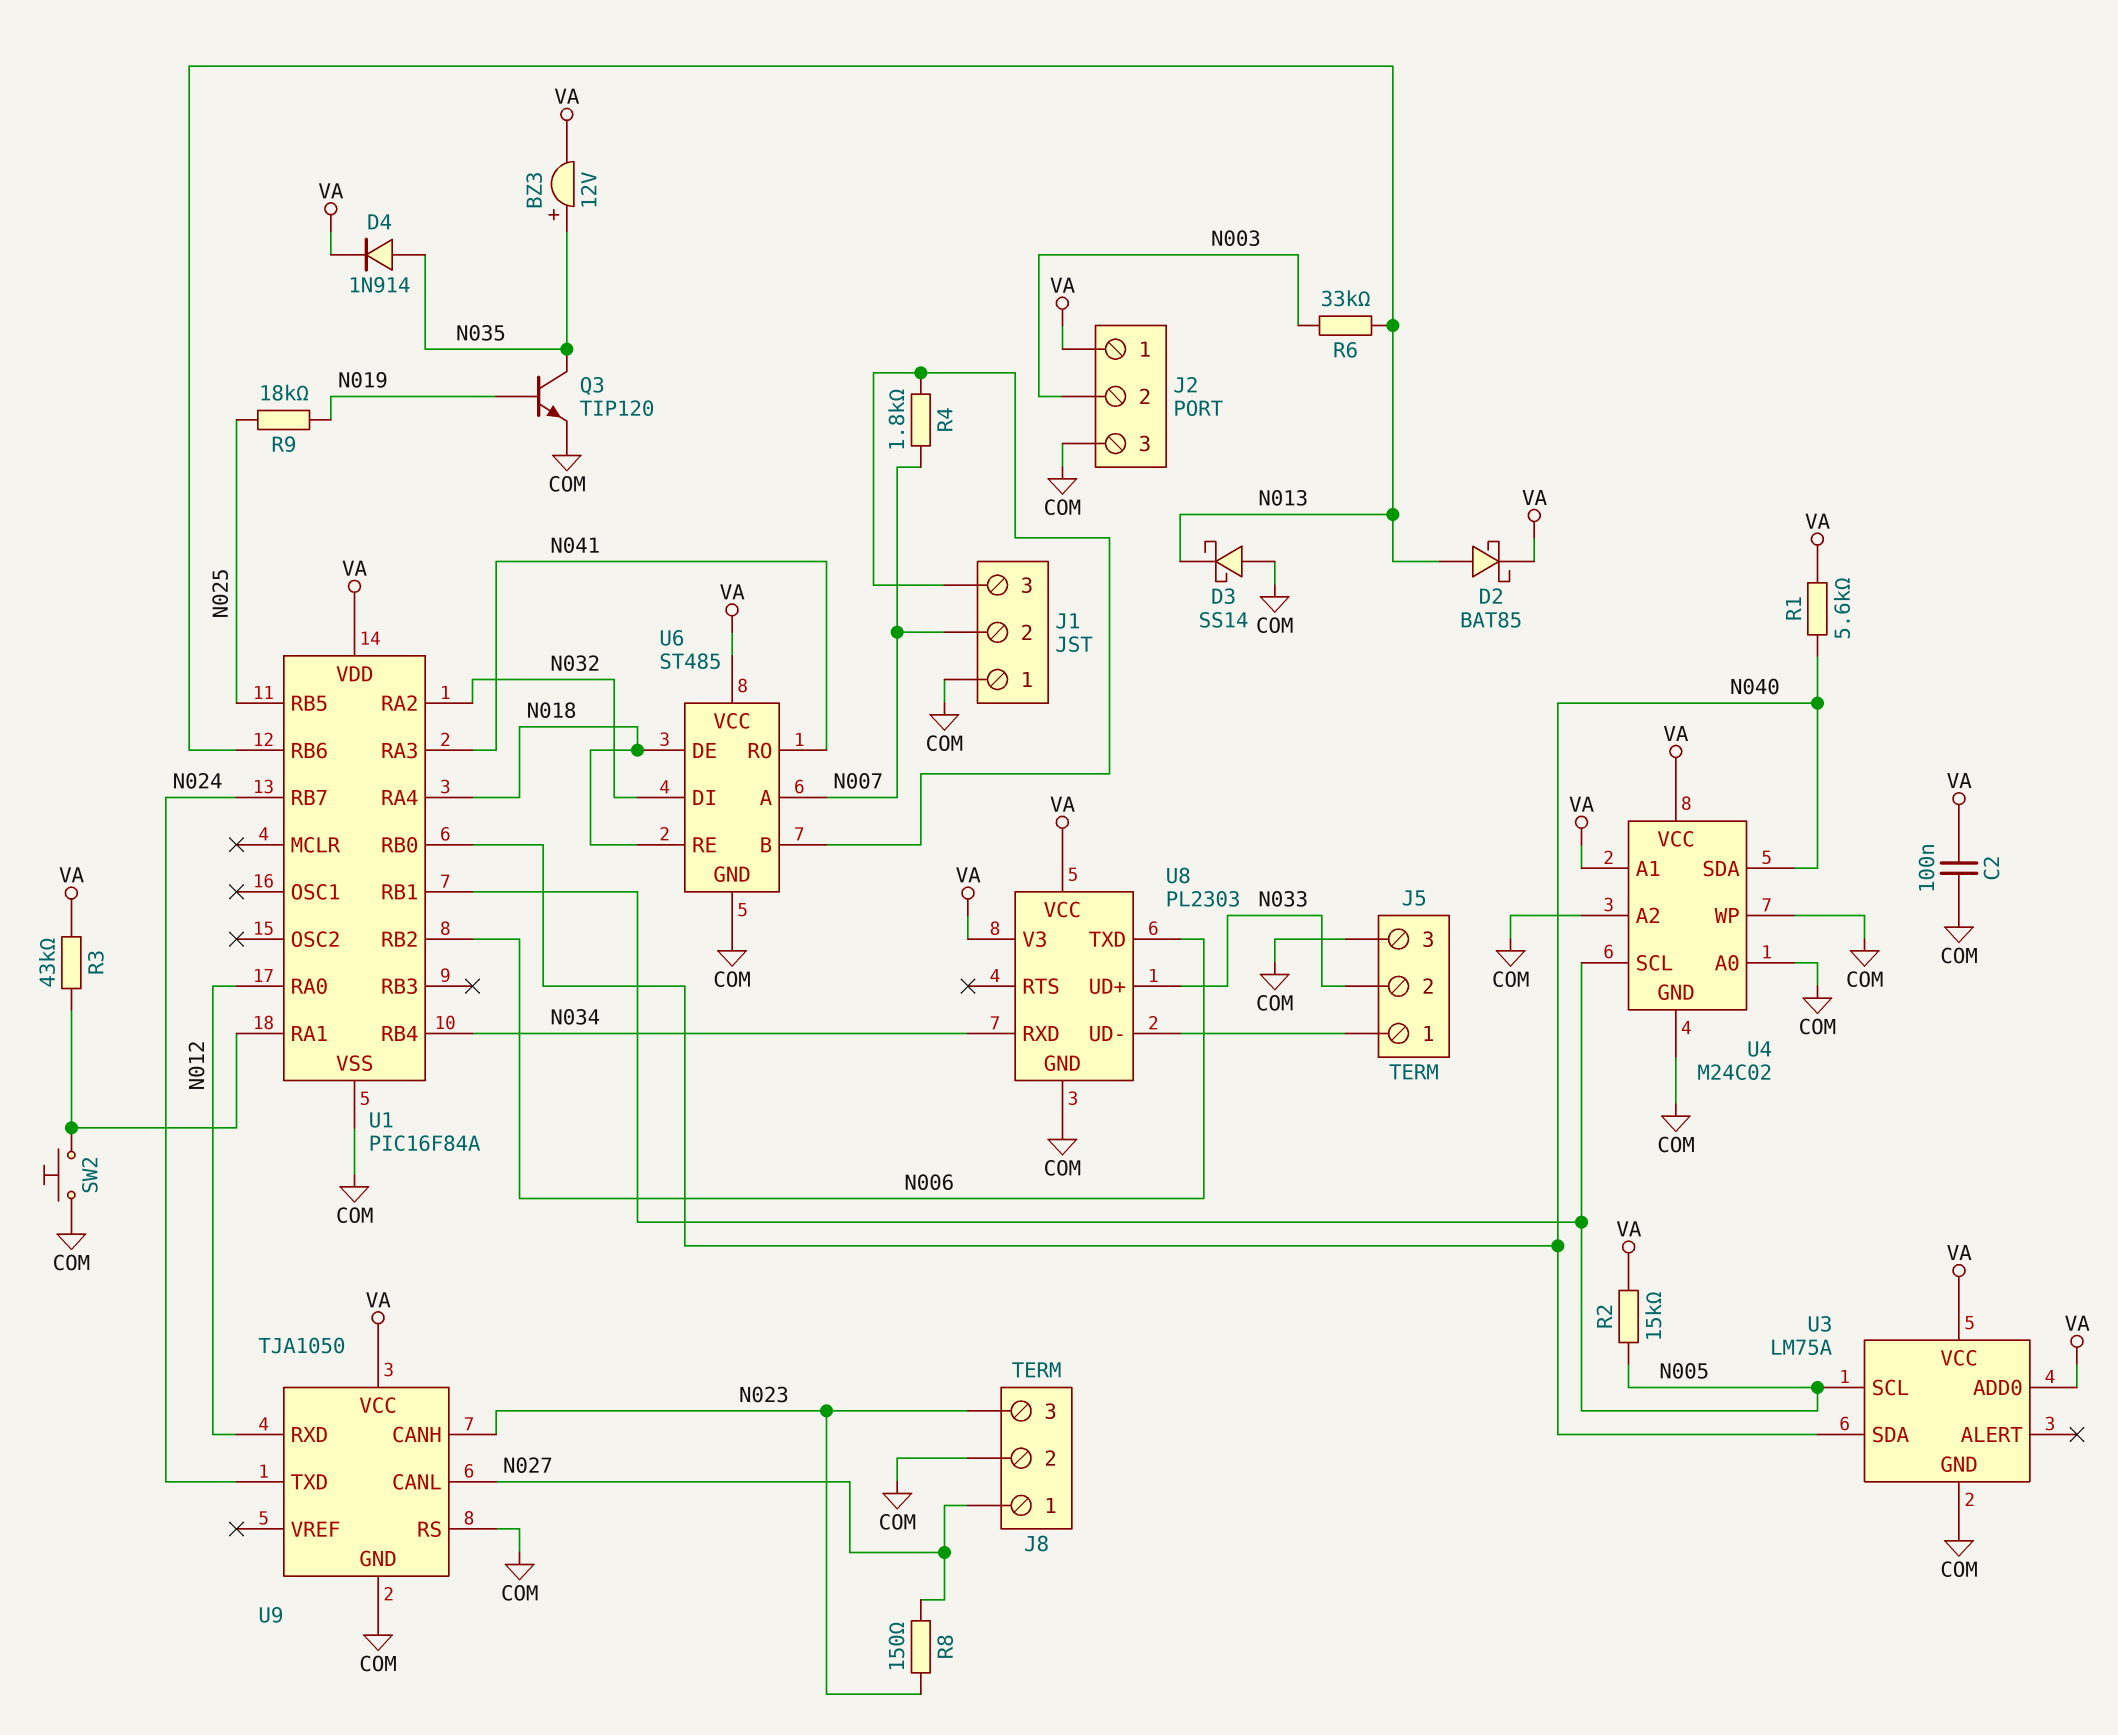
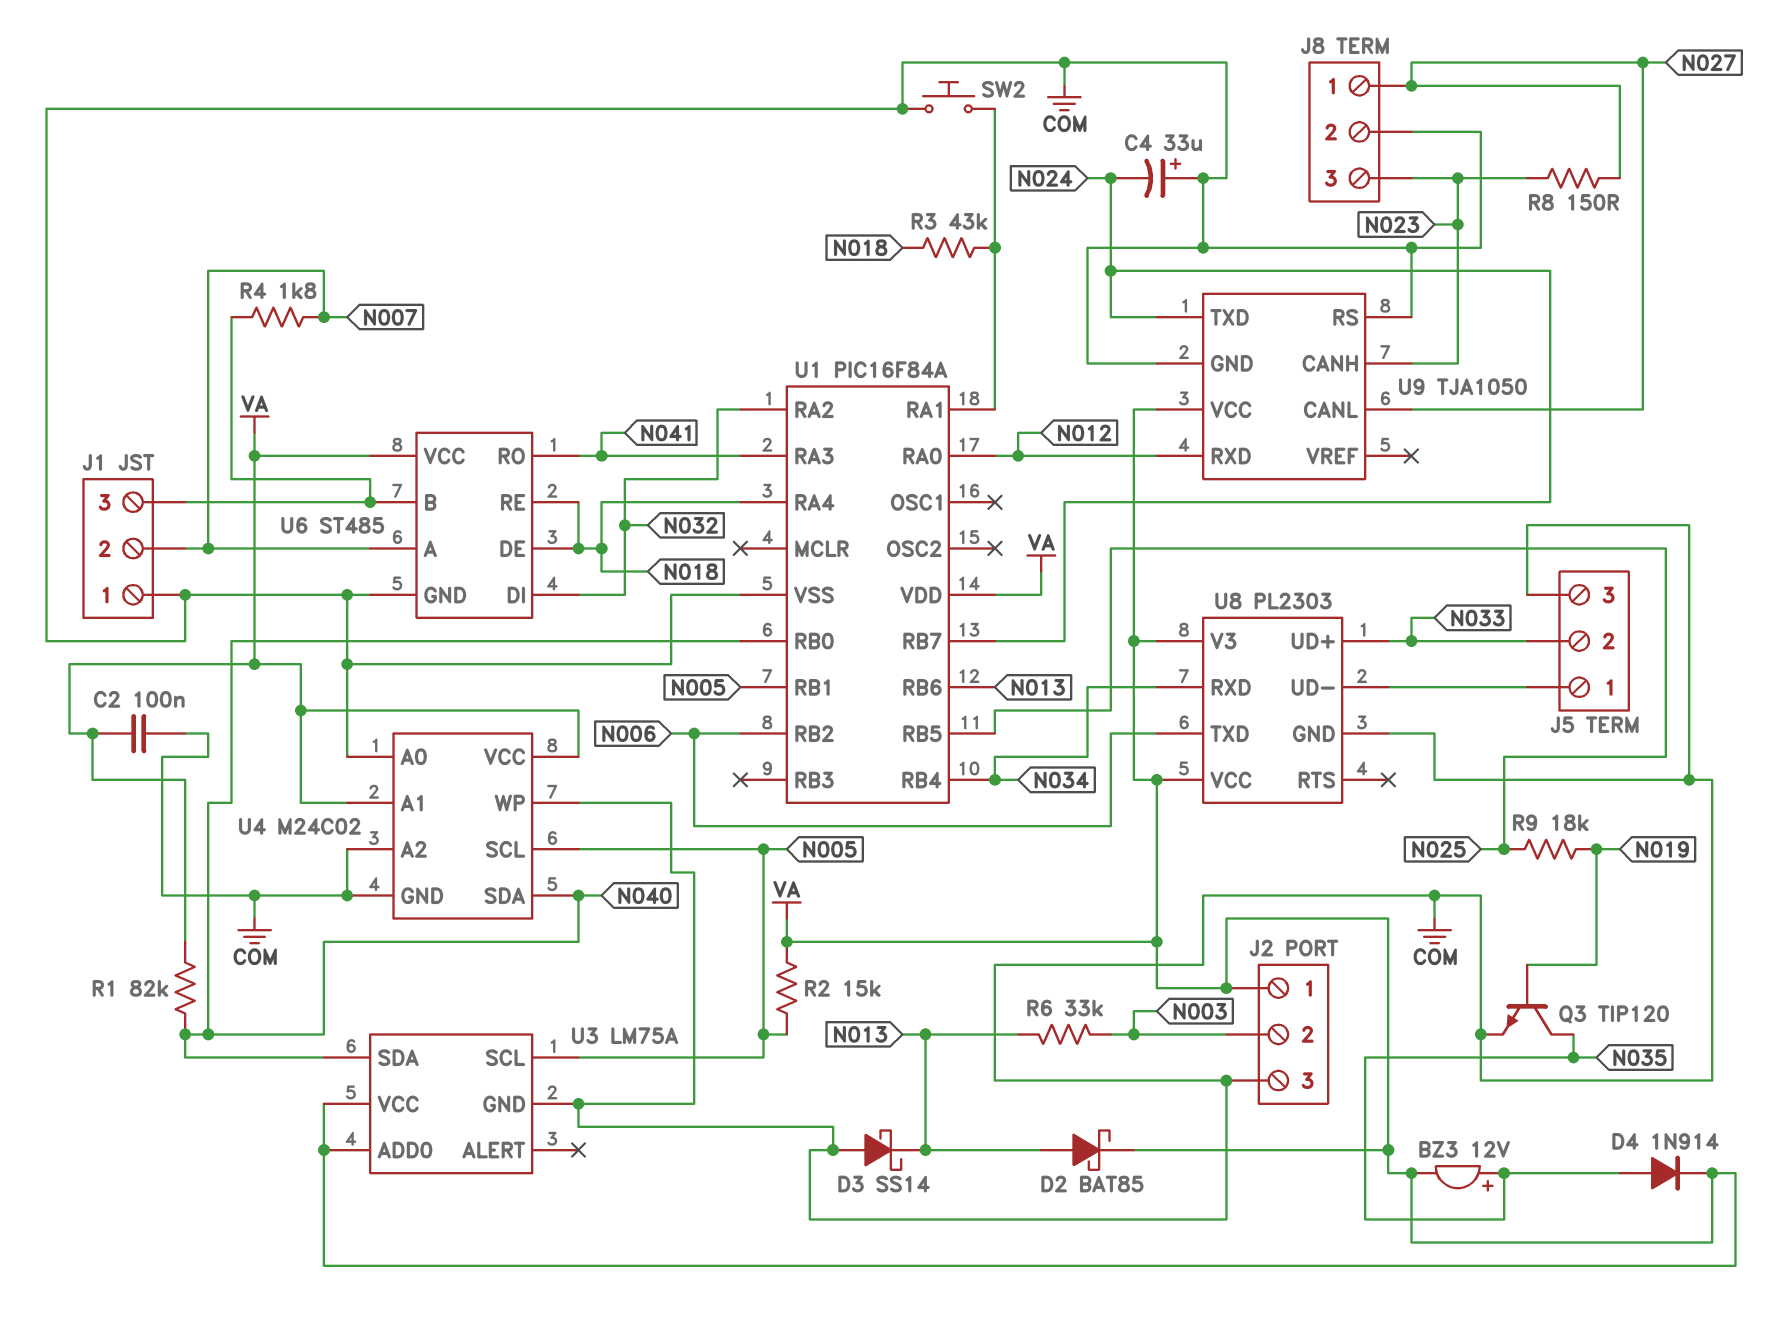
C4: none -> 33uF (plus COM, minus N024)
R1: 5.6k (N040, VA) -> 82k (N040, VA)
R3: 43k (U1/RA1, VA) -> 43k (N018, U1/RA1)

